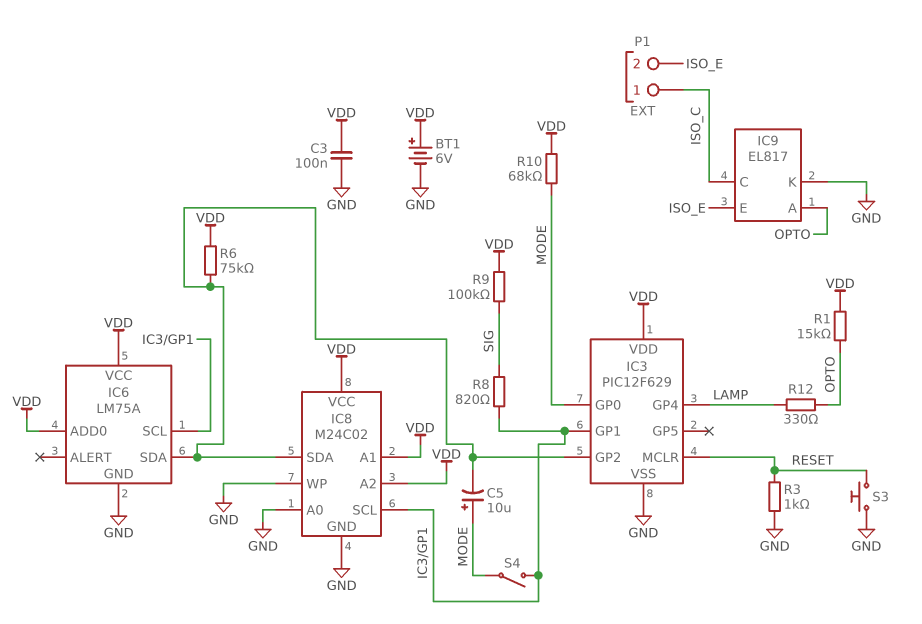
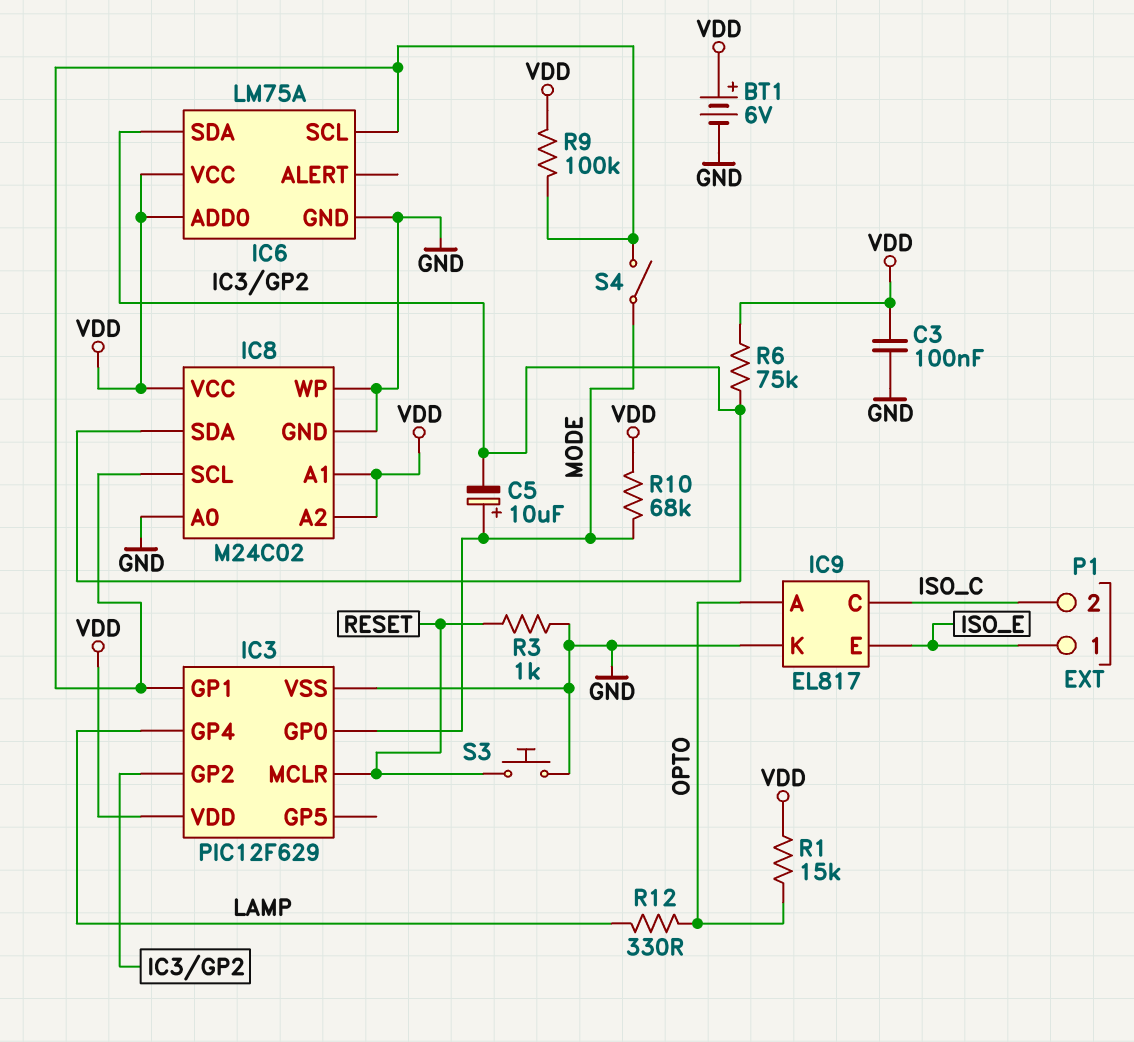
P1 pin 1: ISO_C -> ISO_E
P1 pin 2: ISO_E -> ISO_C
R8: 820 (IC3/GP1, SIG) -> none
R9: 100k (SIG, VDD) -> 100k (IC3/GP1, VDD)

